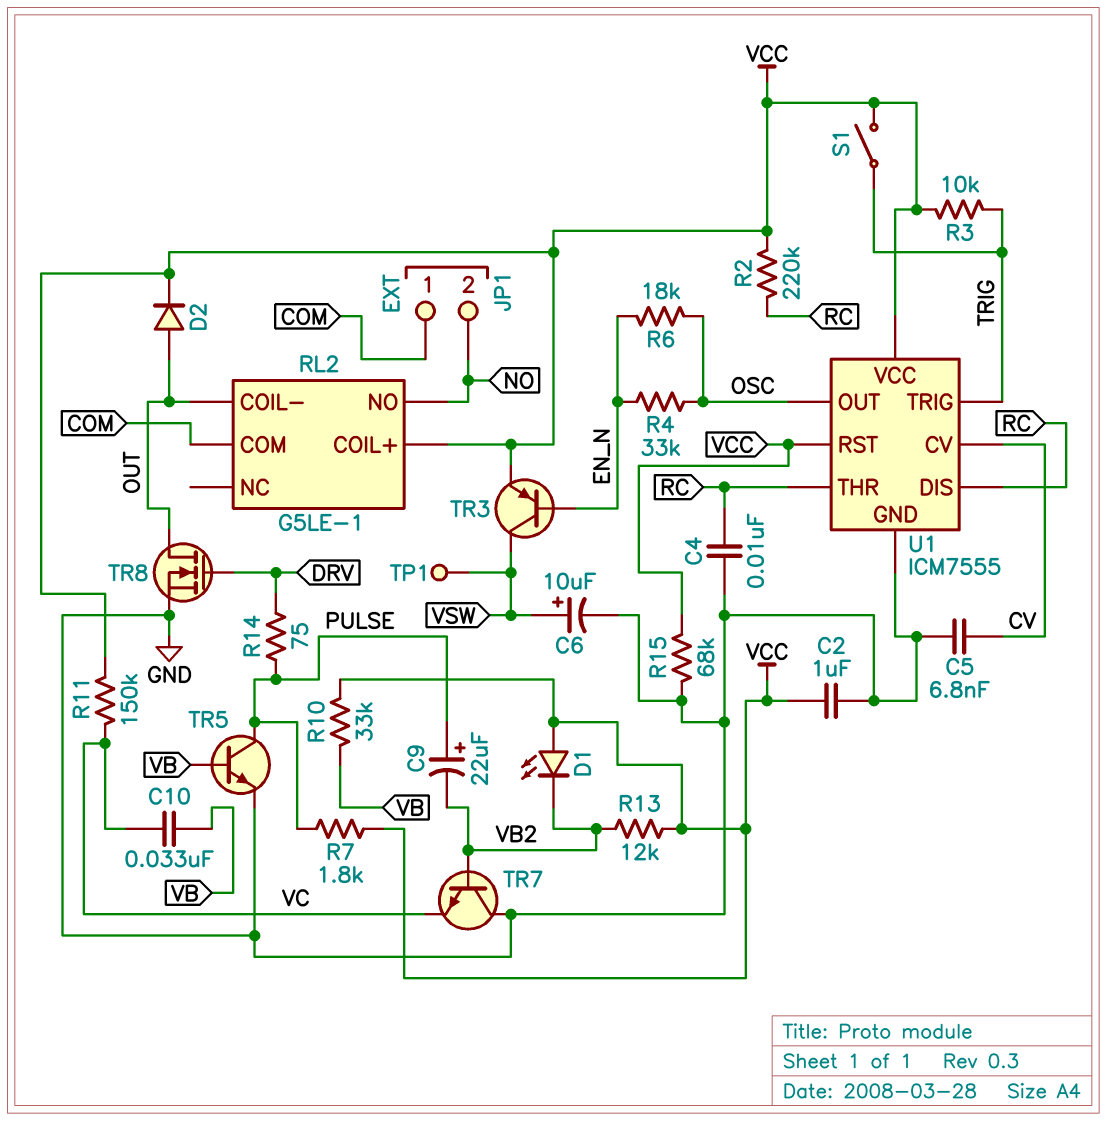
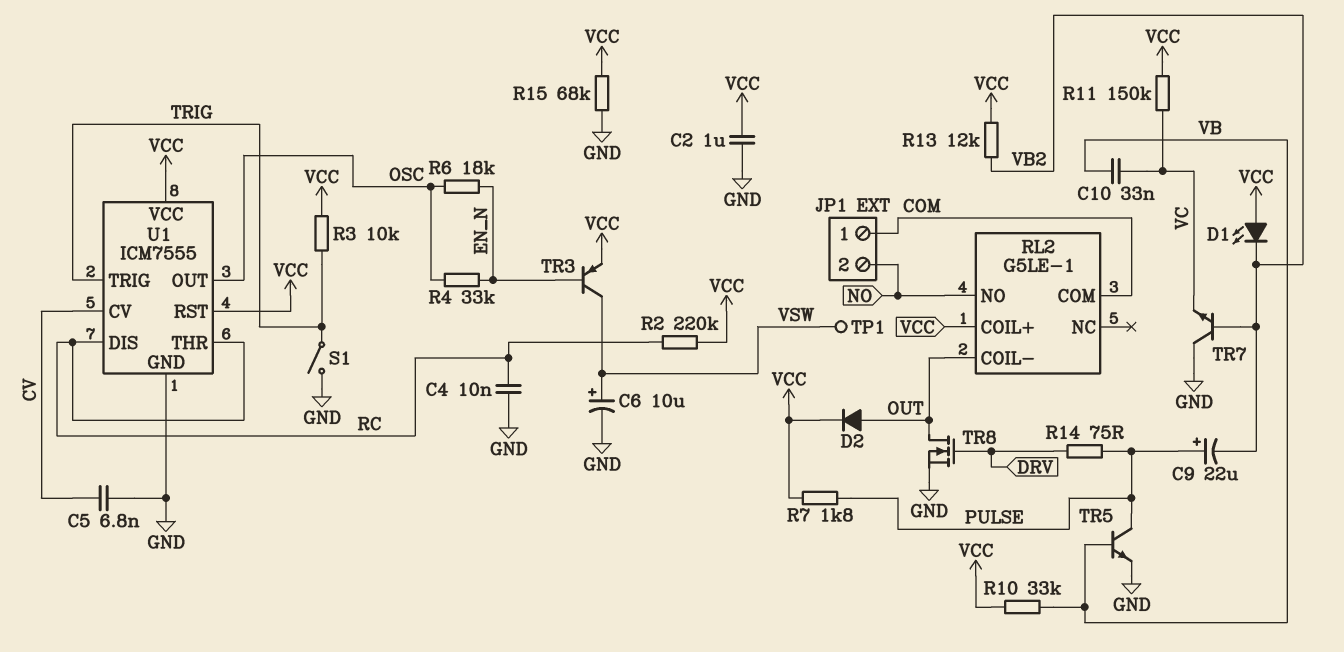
S1: switch (TRIG, VCC) -> switch (GND, TRIG)

